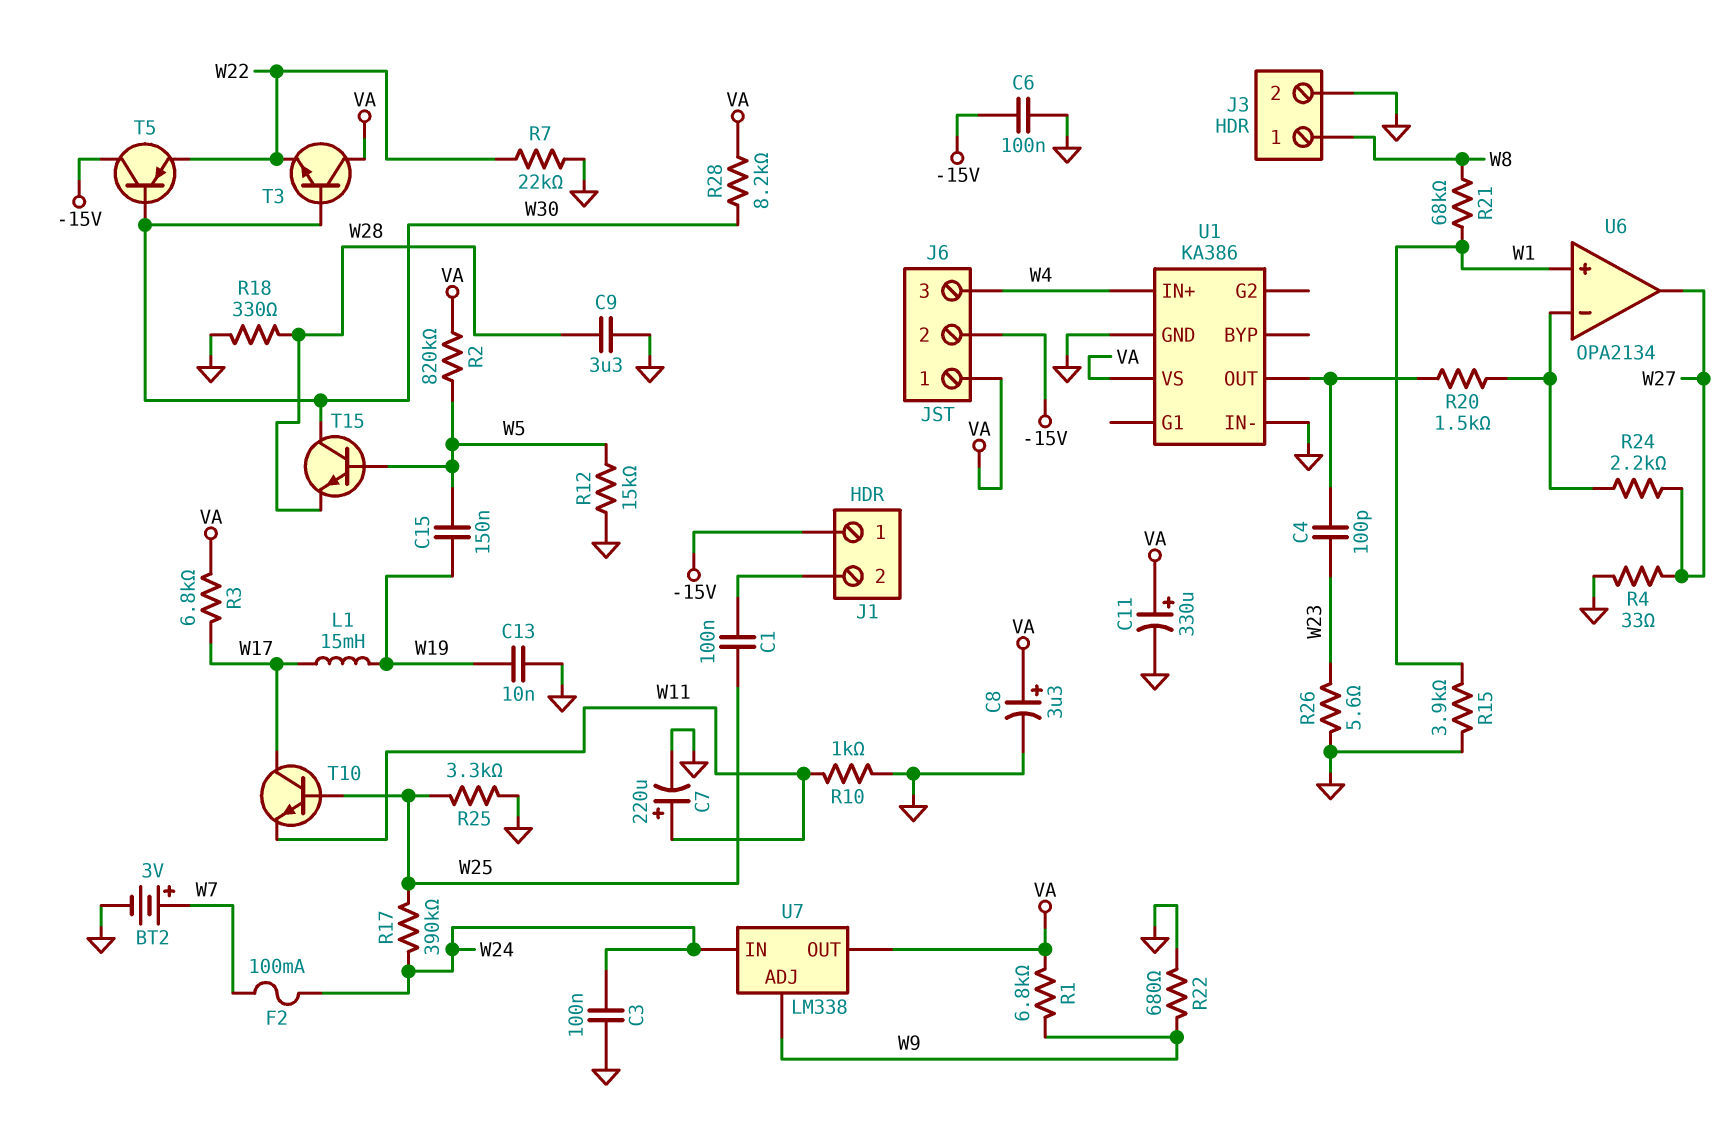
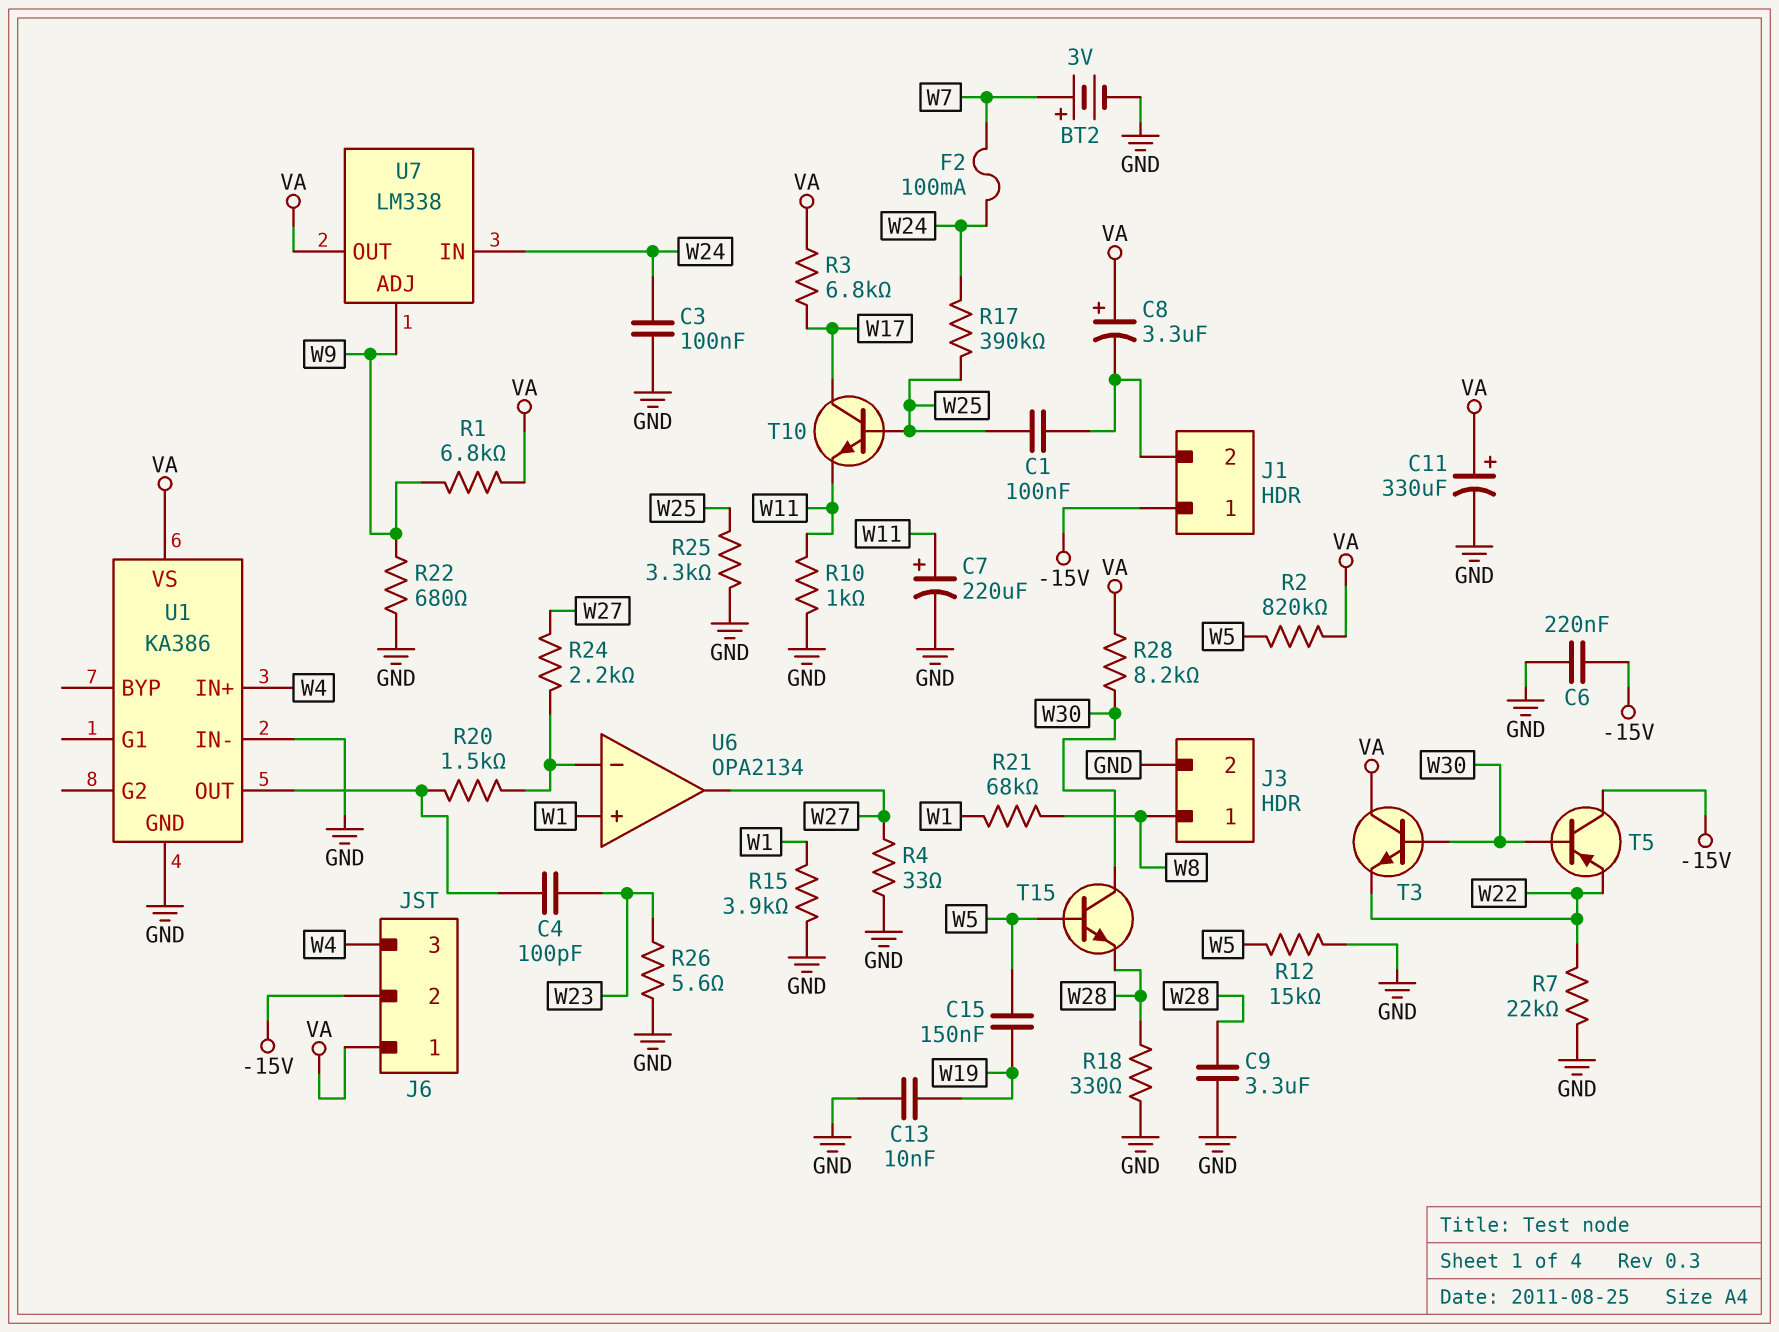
C6: 100nF (-15V, GND) -> 220nF (-15V, GND)
C8: 3.3uF (plus VA, minus GND) -> 3.3uF (plus VA, minus J1/2)
L1: 15mH (W17, W19) -> none

